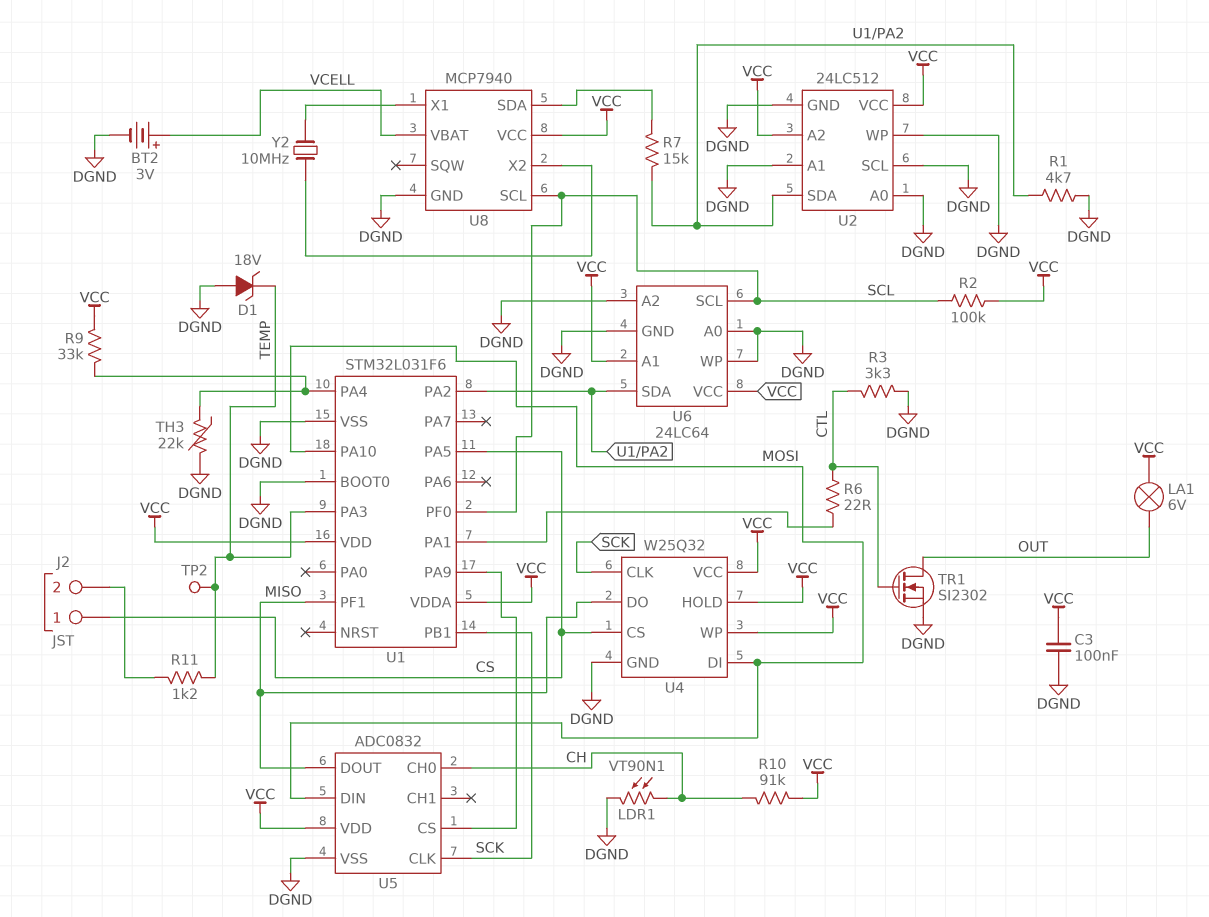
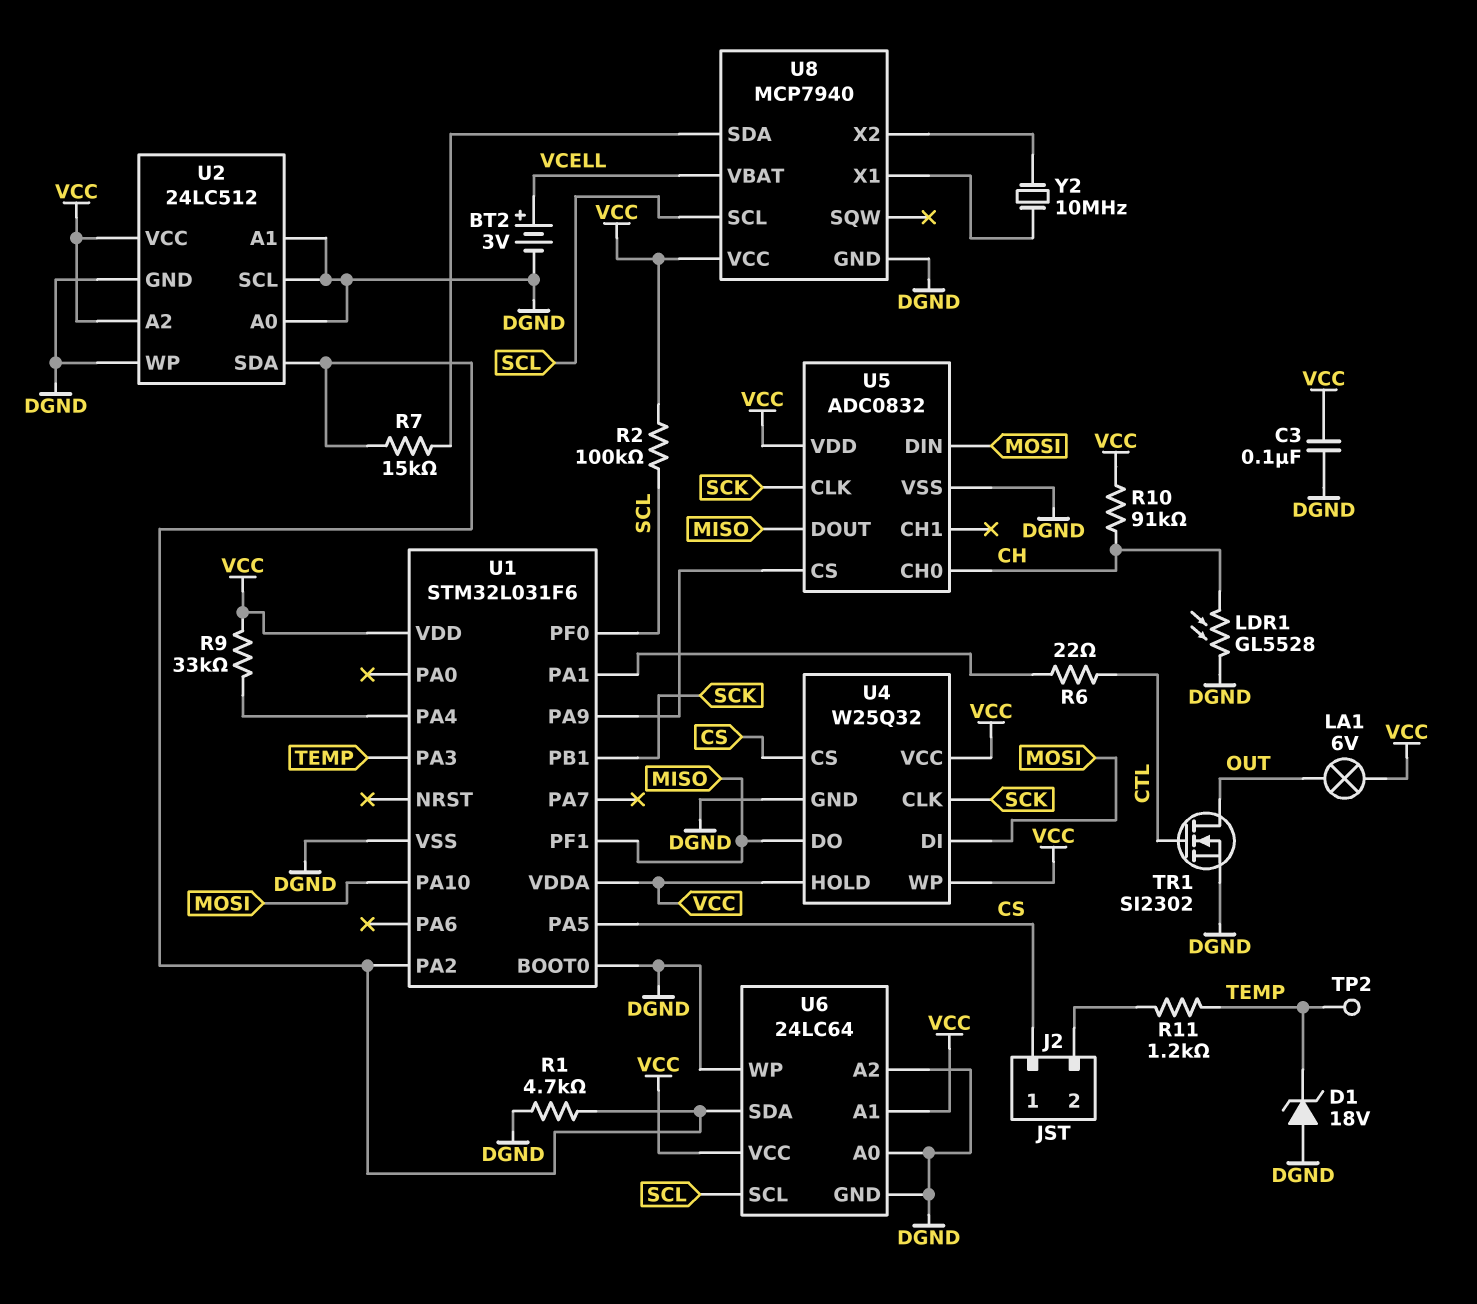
LDR1: VT90N1 (CH, DGND) -> GL5528 (CH, DGND)
R3: 3.3k (CTL, DGND) -> none
TH3: 22k (DGND, U1/PA4) -> none

